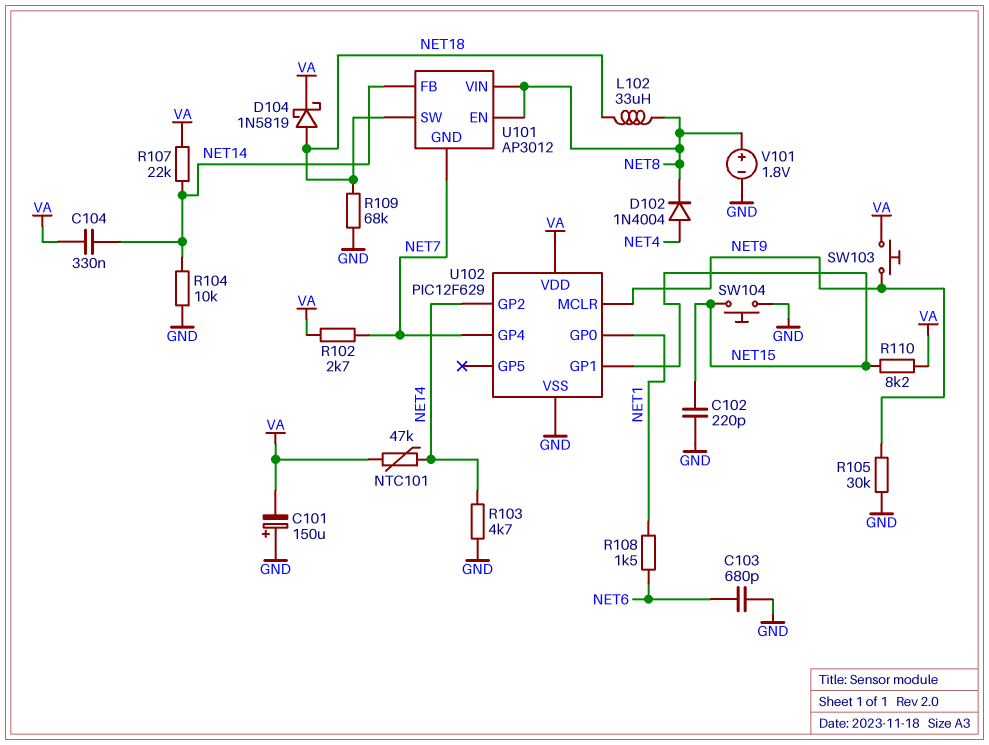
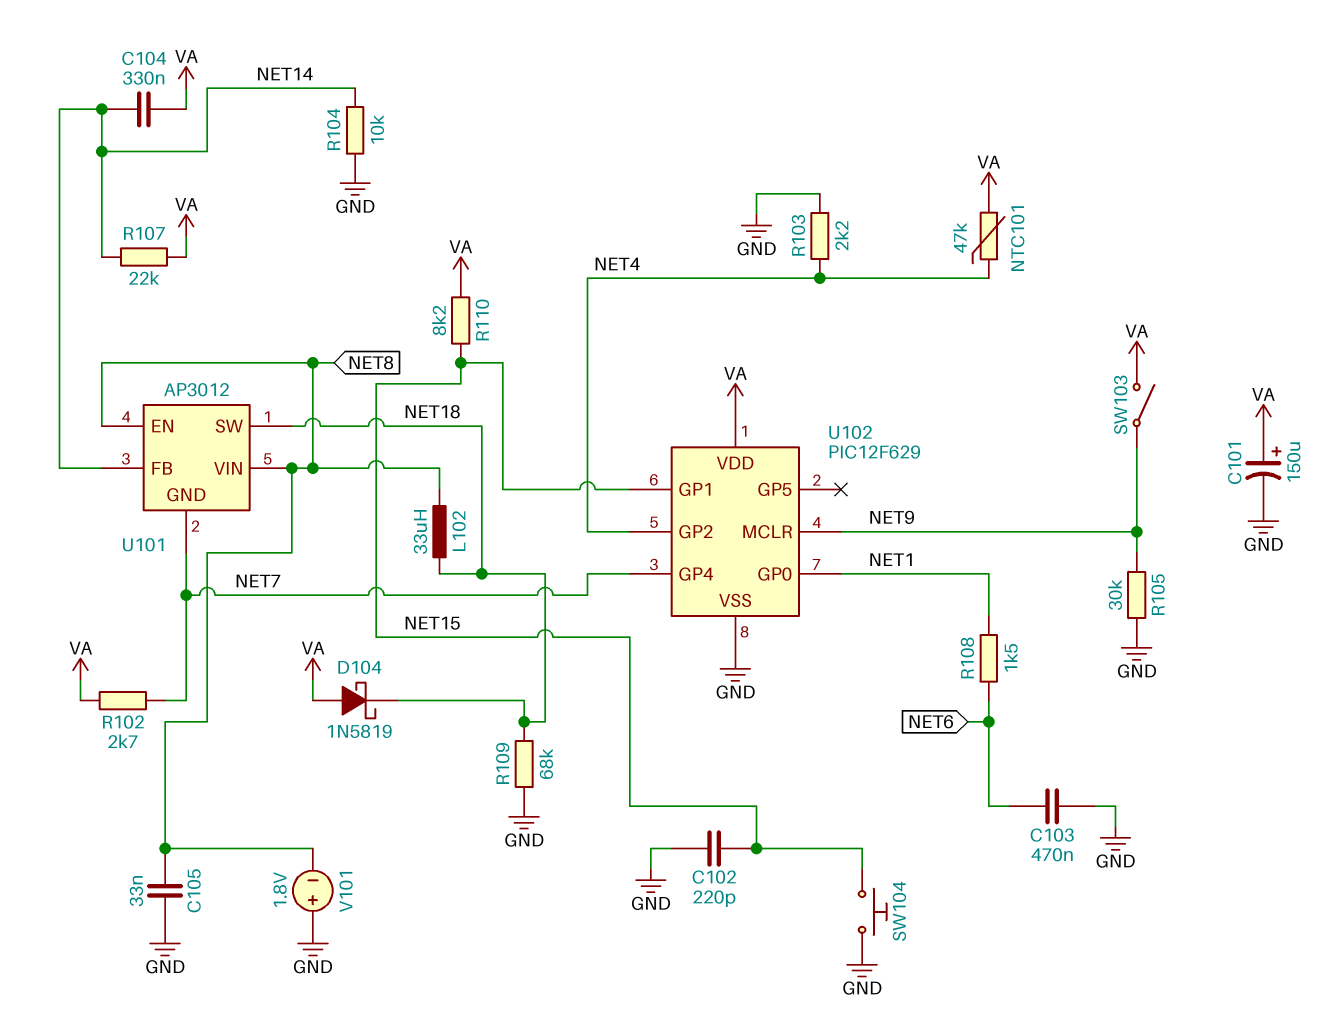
C101: 150uF (plus GND, minus VA) -> 150uF (plus VA, minus GND)
C103: 680pF (GND, NET6) -> 470nF (GND, NET6)
C105: none -> 33nF (GND, NET8)
D102: diode 1N4004 (A NET4, K NET8) -> none
D104: schottky 1N5819 (A NET18, K VA) -> schottky 1N5819 (A VA, K NET18)
R103: 4.7k (GND, NET4) -> 2.2k (GND, NET4)
SW103: button (NET9, VA) -> switch (NET9, VA)
V101: 1.8V (plus NET8, minus GND) -> 1.8V (plus GND, minus NET8)

